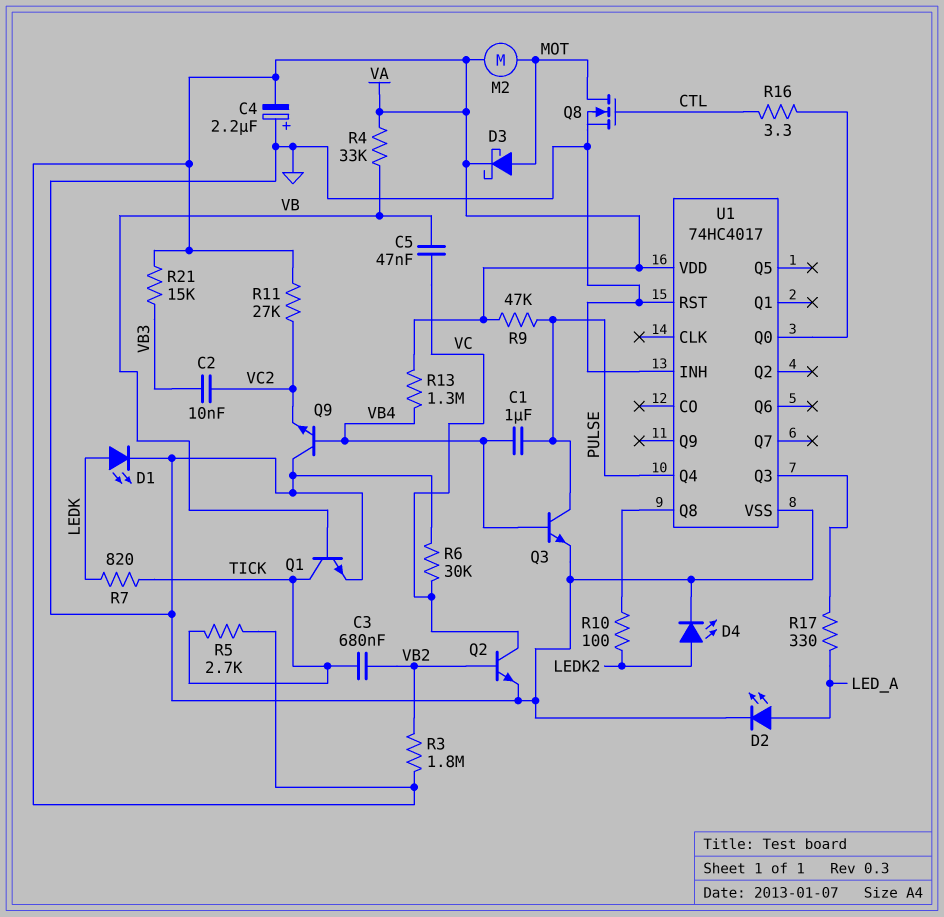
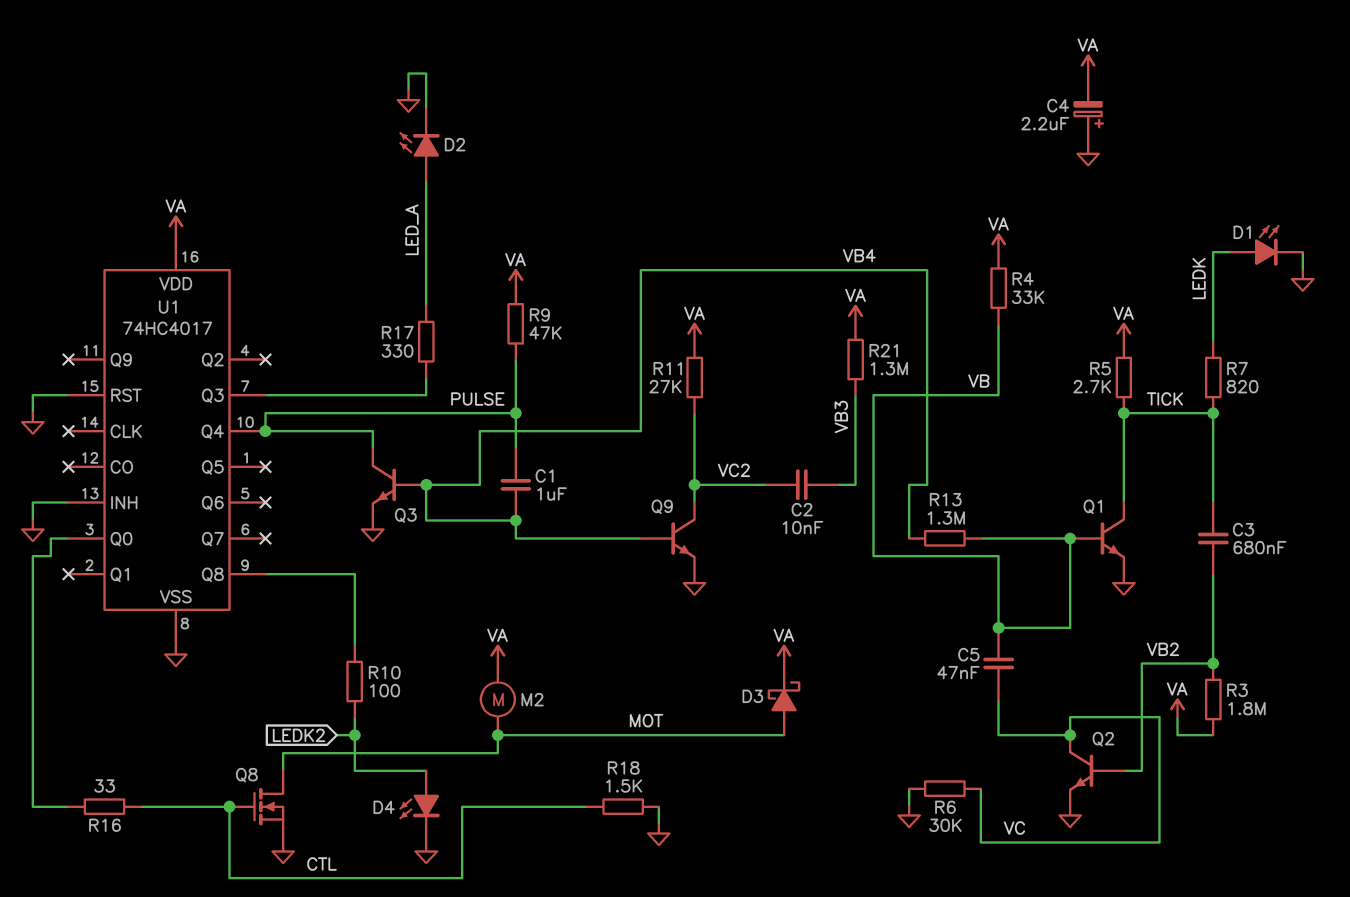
Q9: NPN (B VB4, C GND, E VC2) -> NPN (B VB4, C VC2, E GND)
R13: 1.3M (VA, VB4) -> 1.3M (VB, VB4)
R16: 3.3 (CTL, U1/Q0) -> 33 (CTL, U1/Q0)
R18: none -> 1.5k (CTL, GND)
R21: 15k (VA, VB3) -> 1.3M (VA, VB3)

